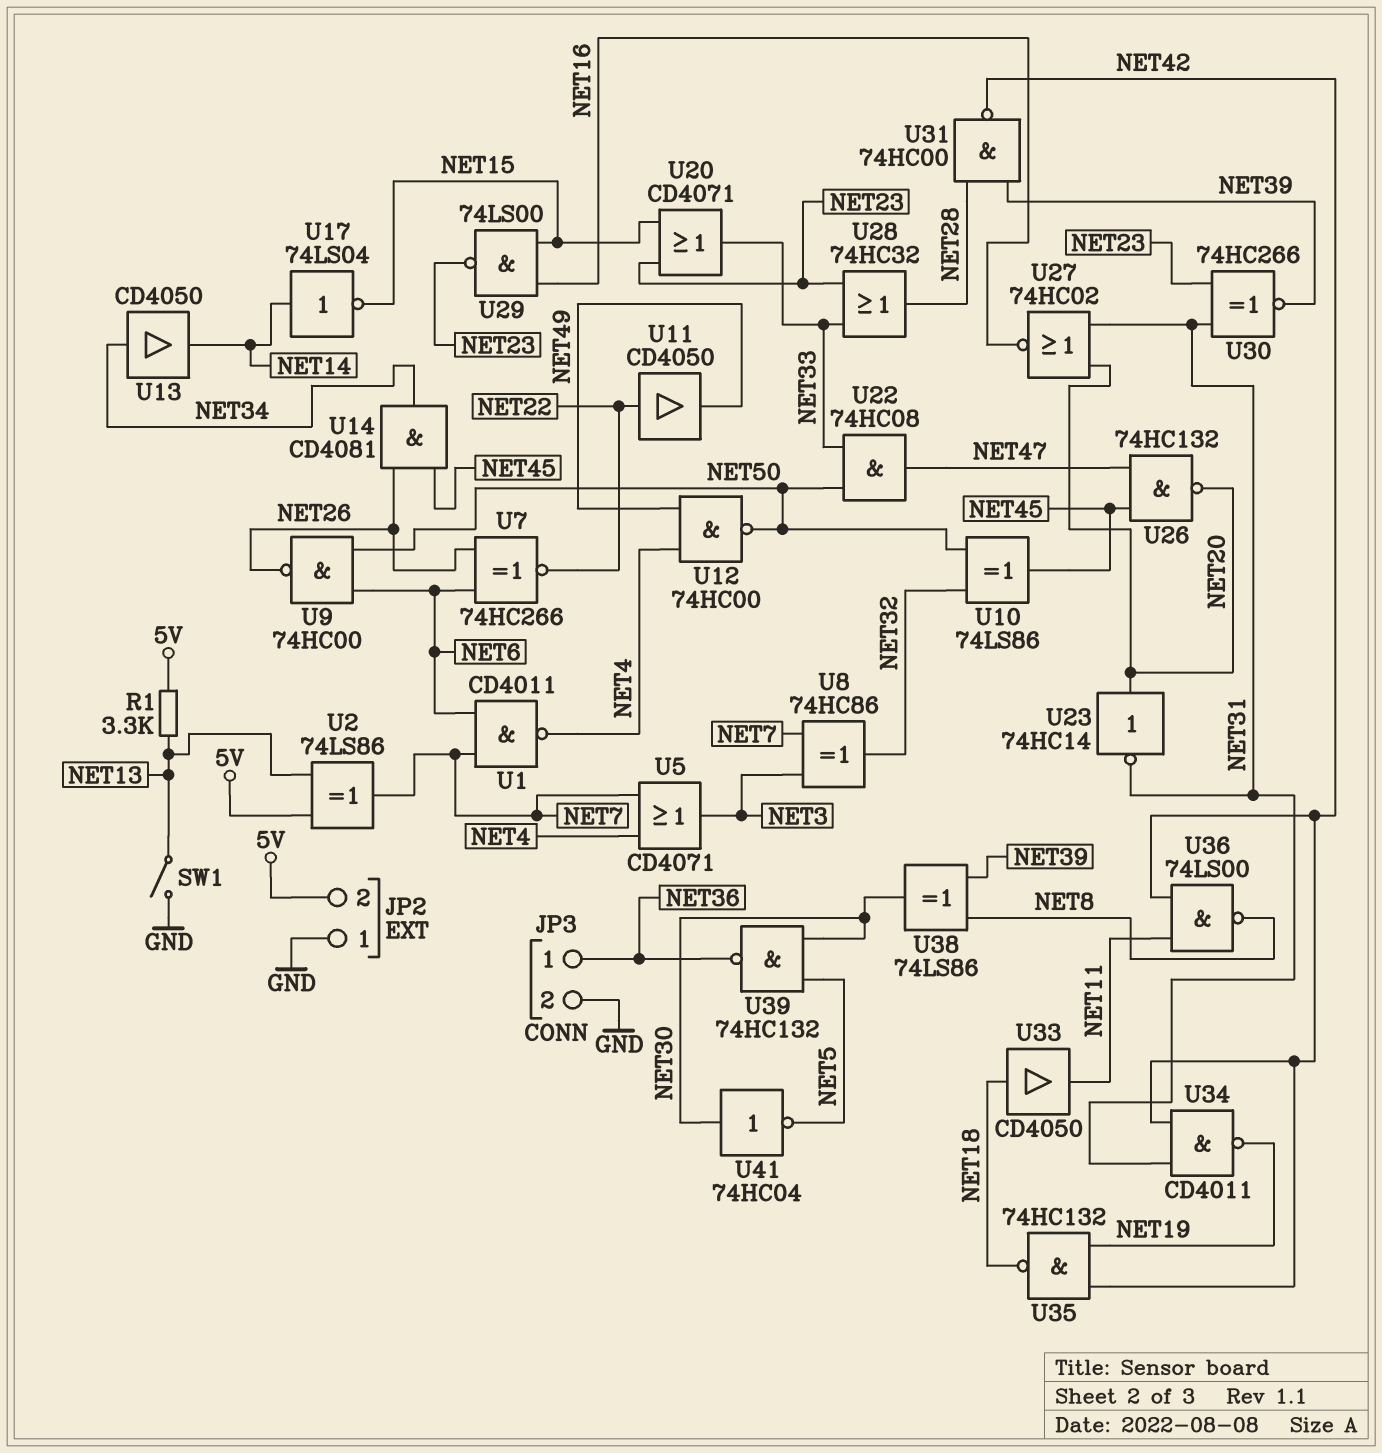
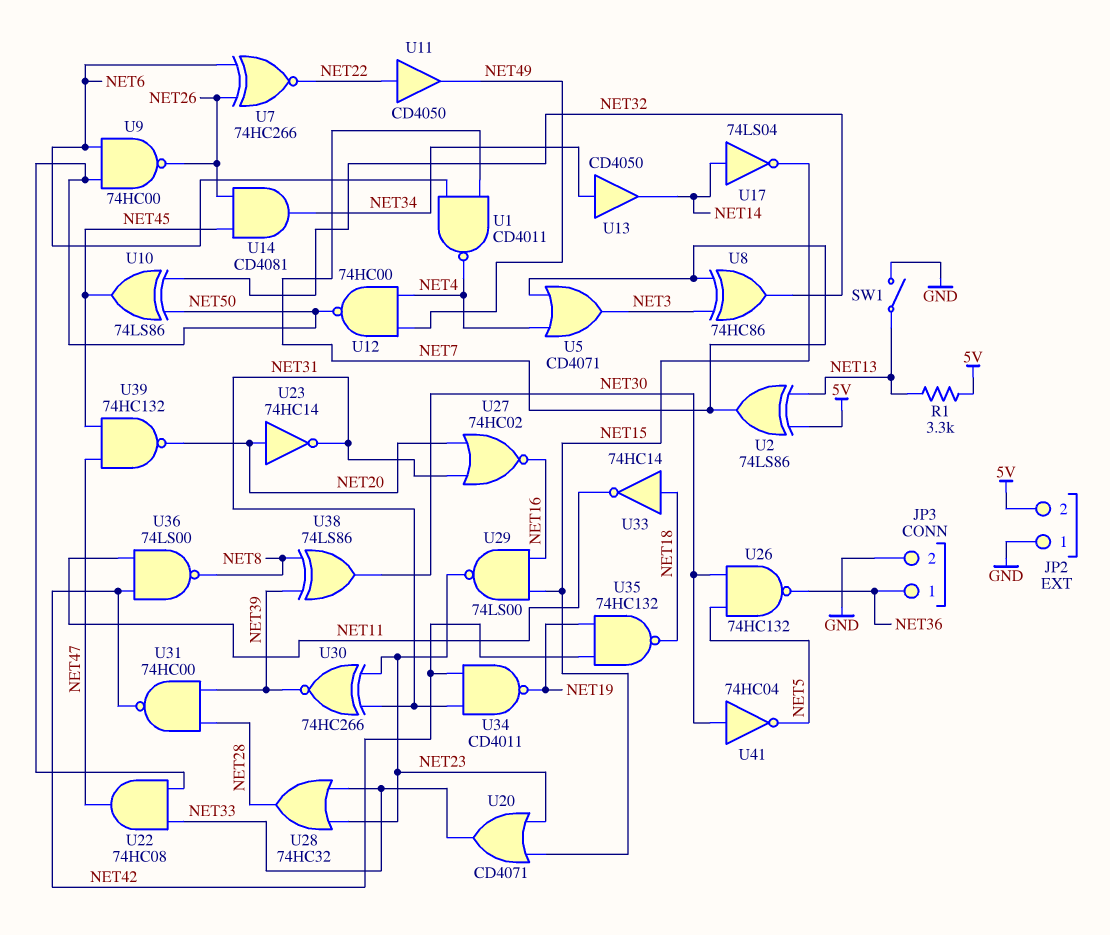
U26: NAND 74HC132 (in NET45, in NET47, out NET20) -> NAND 74HC132 (in NET5, in NET30, out NET36)
U33: buffer CD4050 (in NET18, out NET11) -> NOT 74HC14 (in NET18, out NET11)
U39: NAND 74HC132 (in NET5, in NET30, out NET36) -> NAND 74HC132 (in NET45, in NET47, out NET20)

